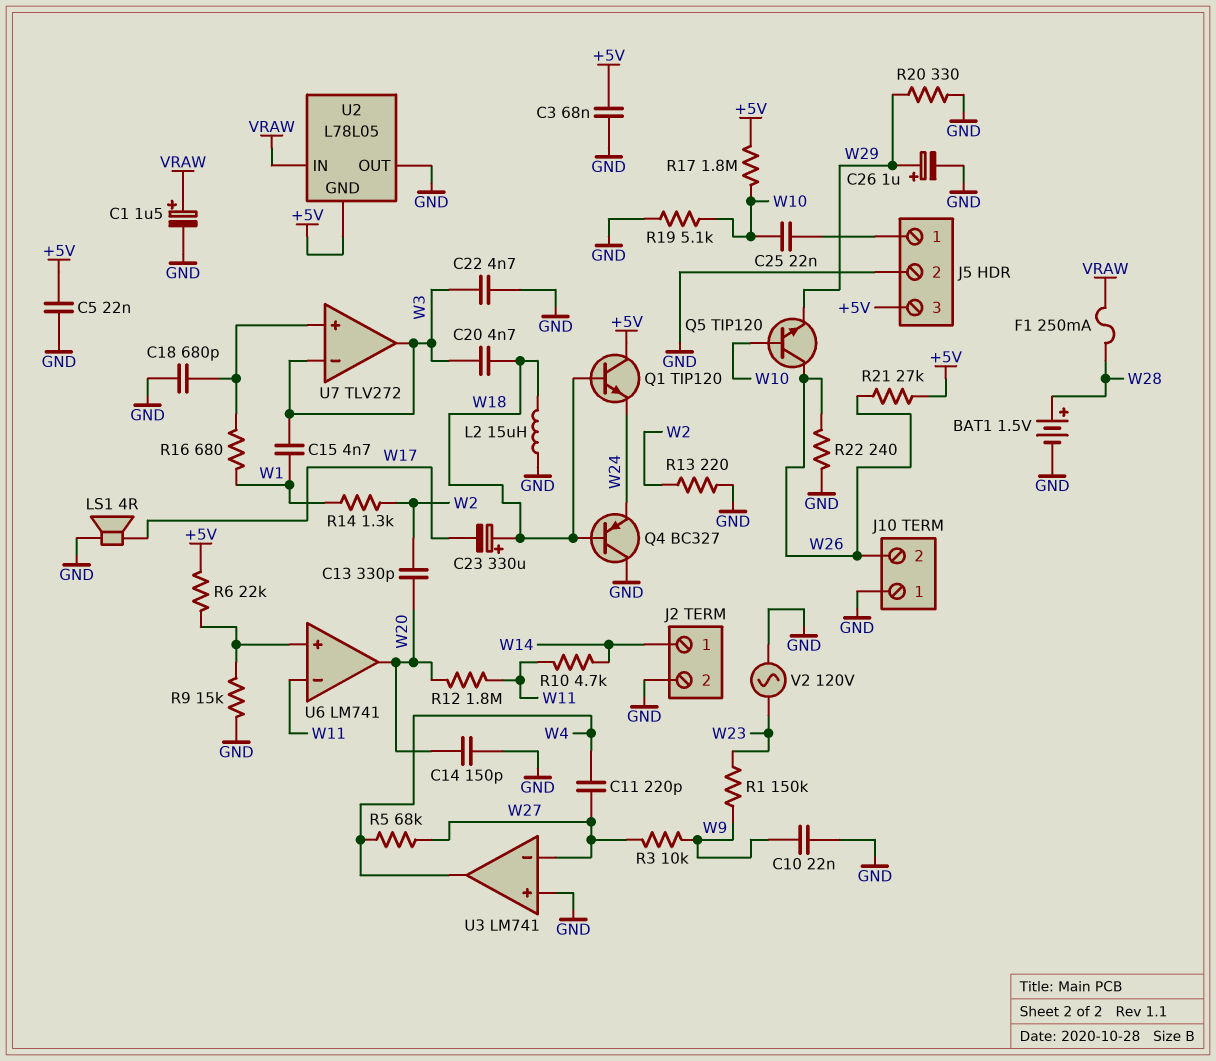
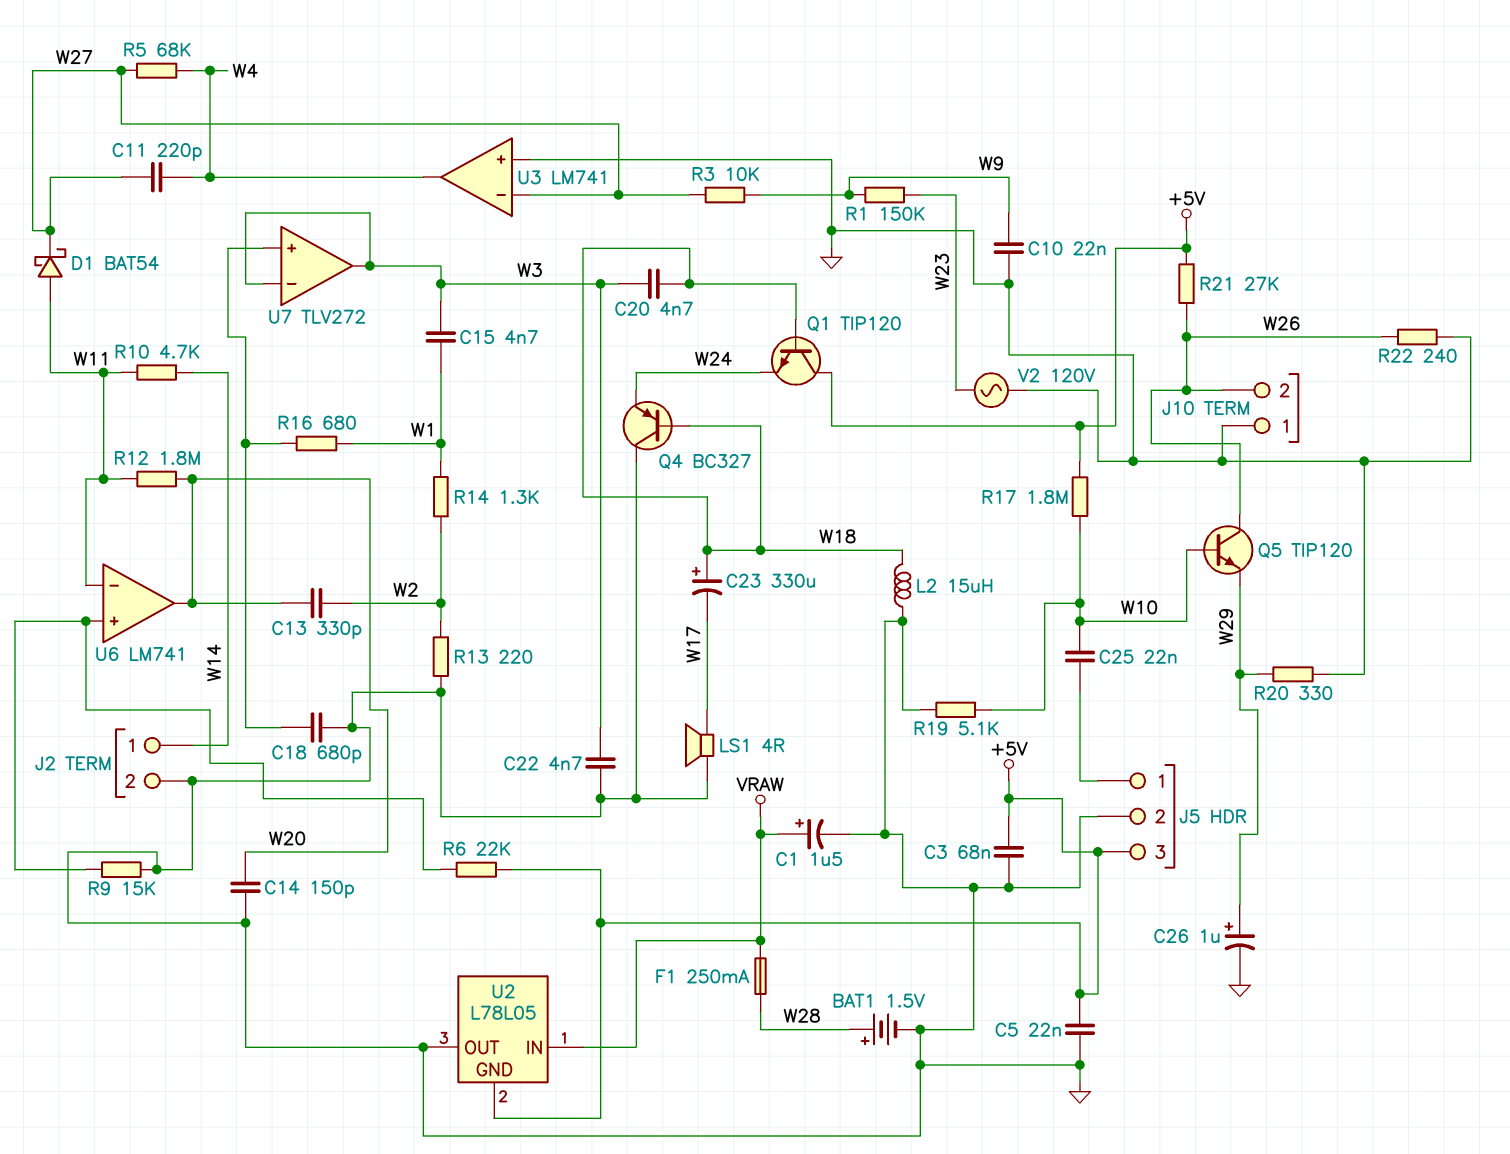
D1: none -> schottky BAT54 (A W11, K W27)

